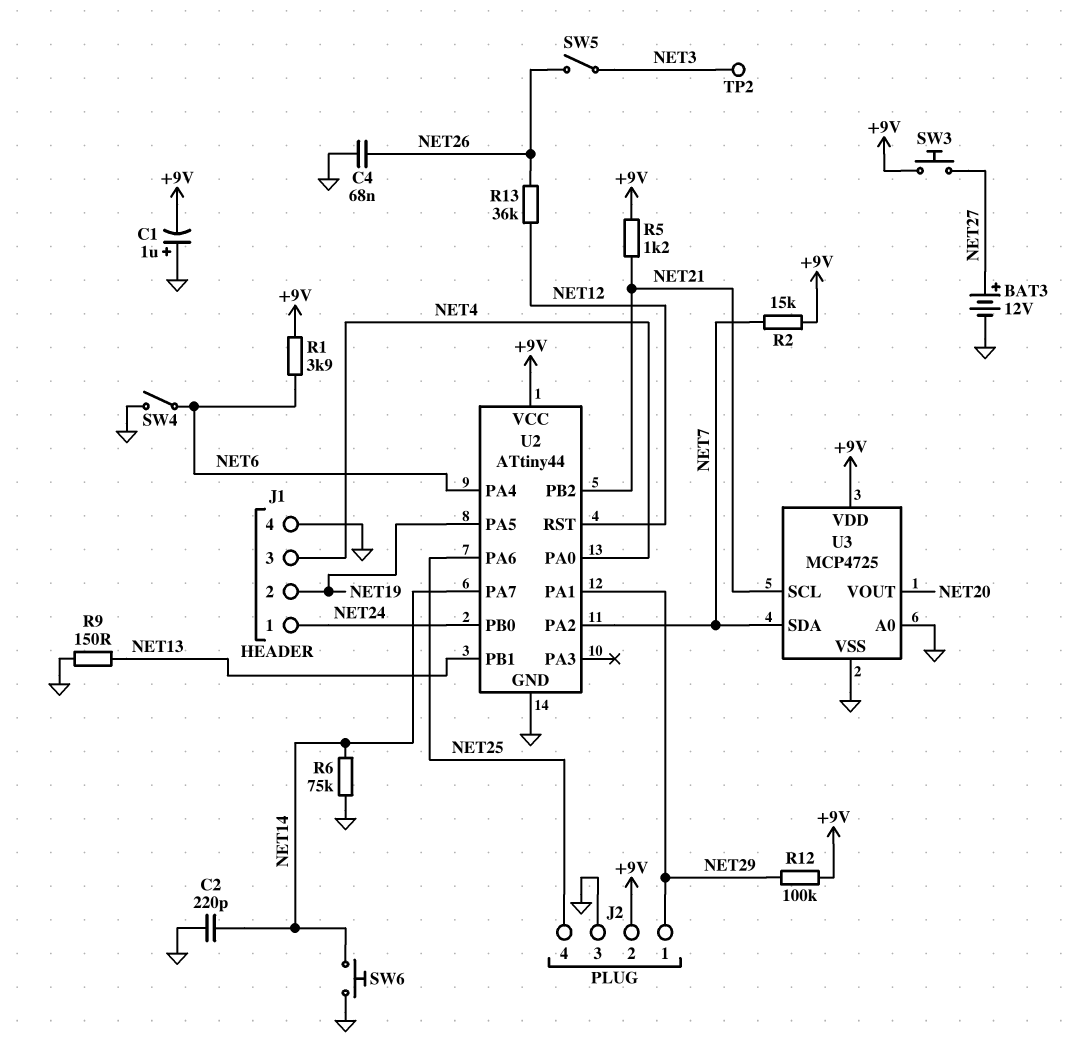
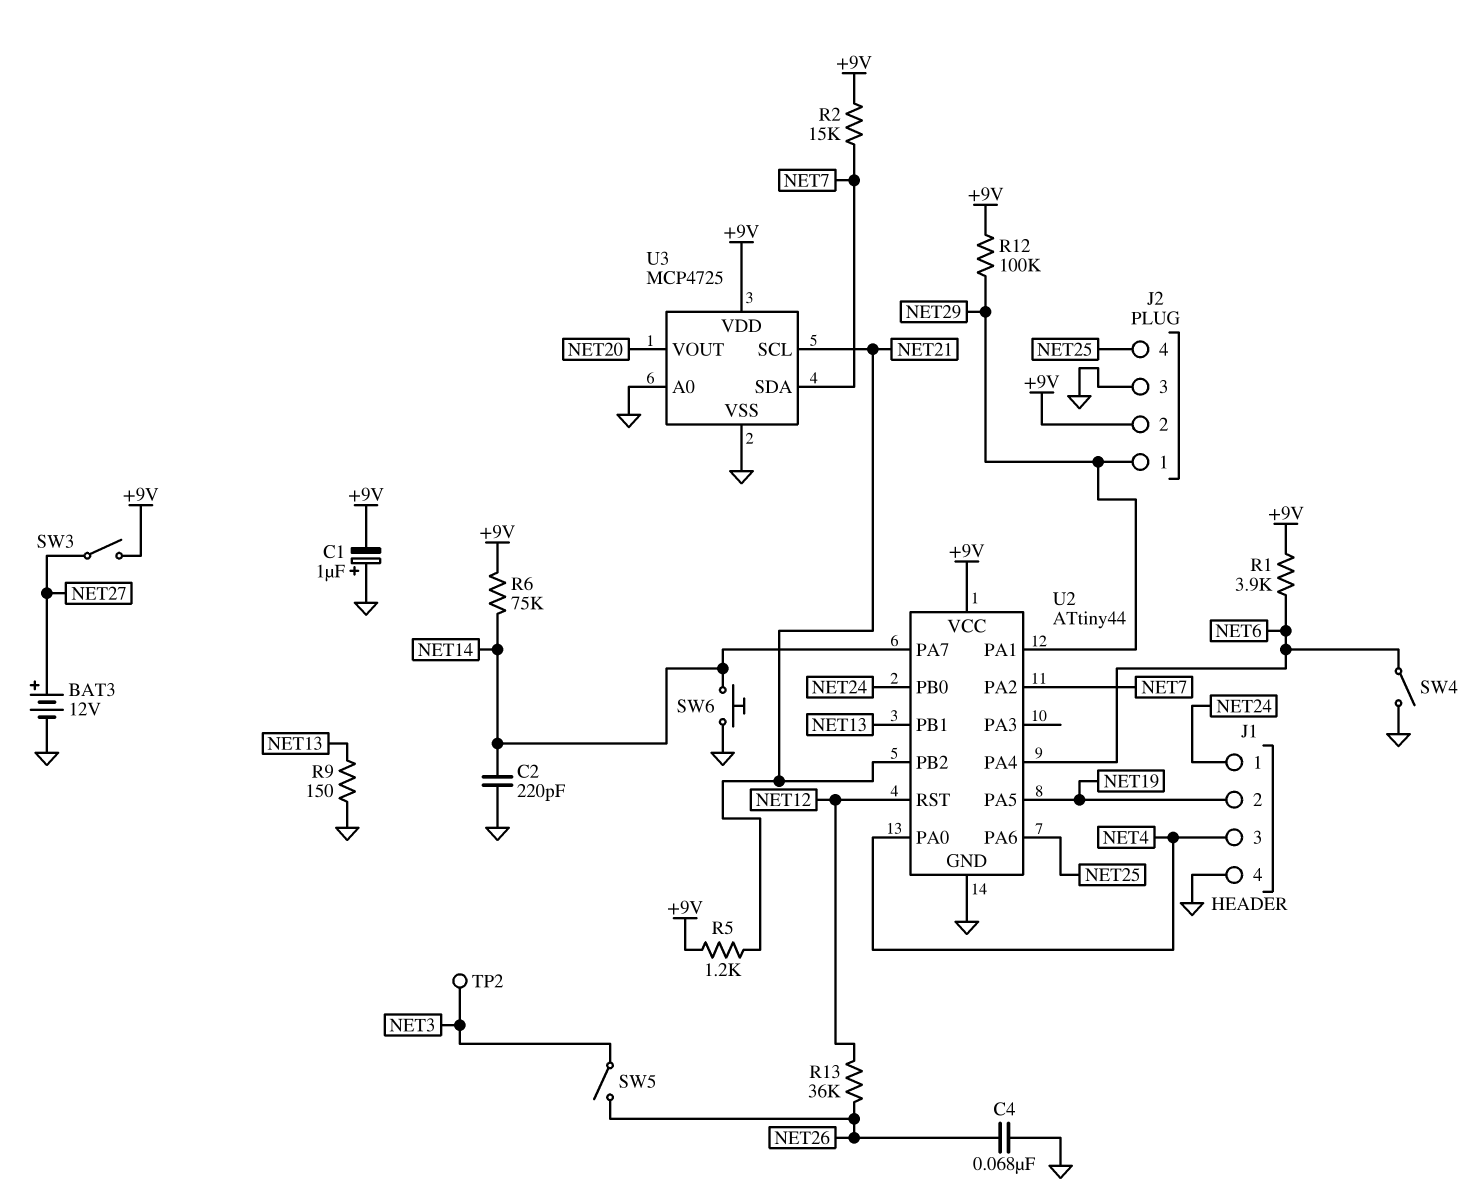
R6: 75k (GND, NET14) -> 75k (+9V, NET14)
SW3: button (+9V, NET27) -> switch (+9V, NET27)

